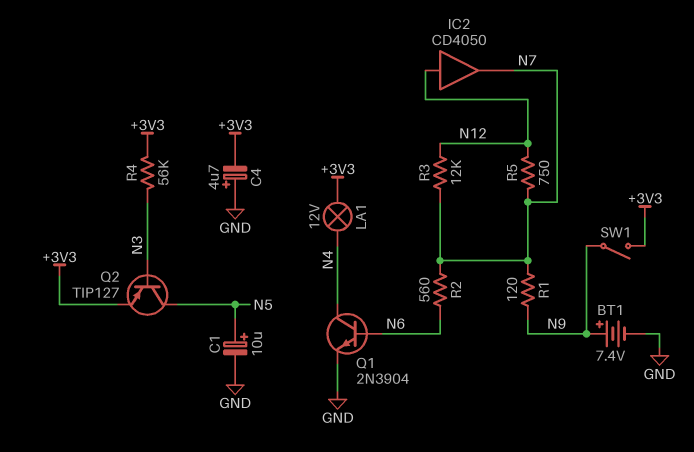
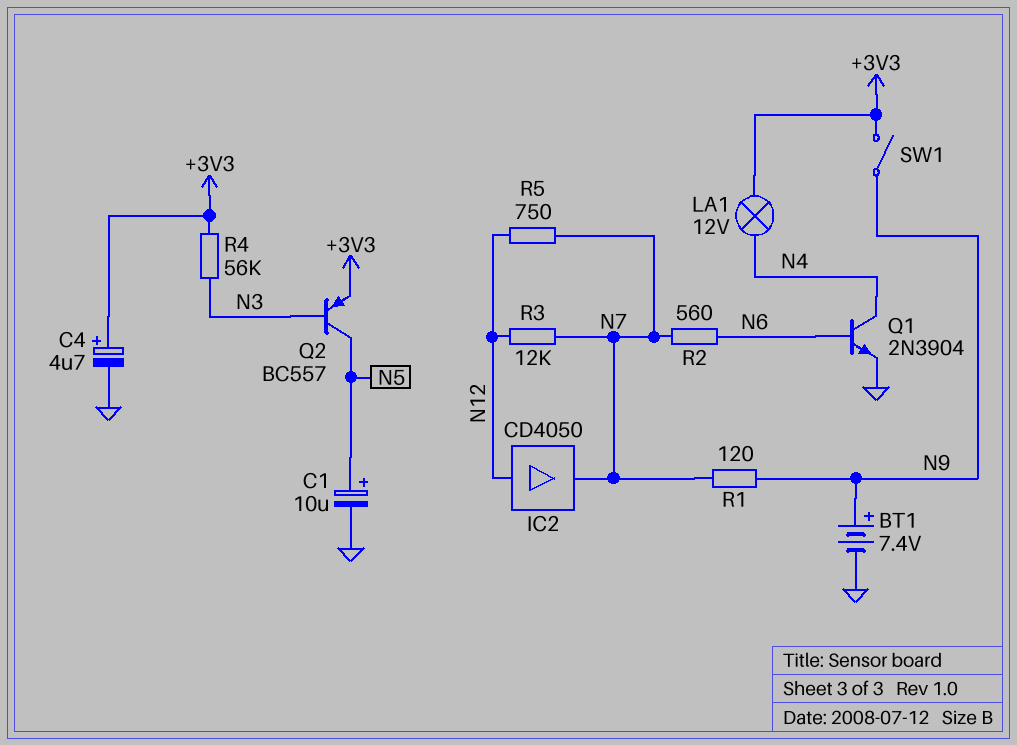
C4: 4.7uF (plus GND, minus +3V3) -> 4.7uF (plus +3V3, minus GND)
Q2: PNP TIP127 (B N3, C N5, E +3V3) -> PNP BC557 (B N3, C N5, E +3V3)

